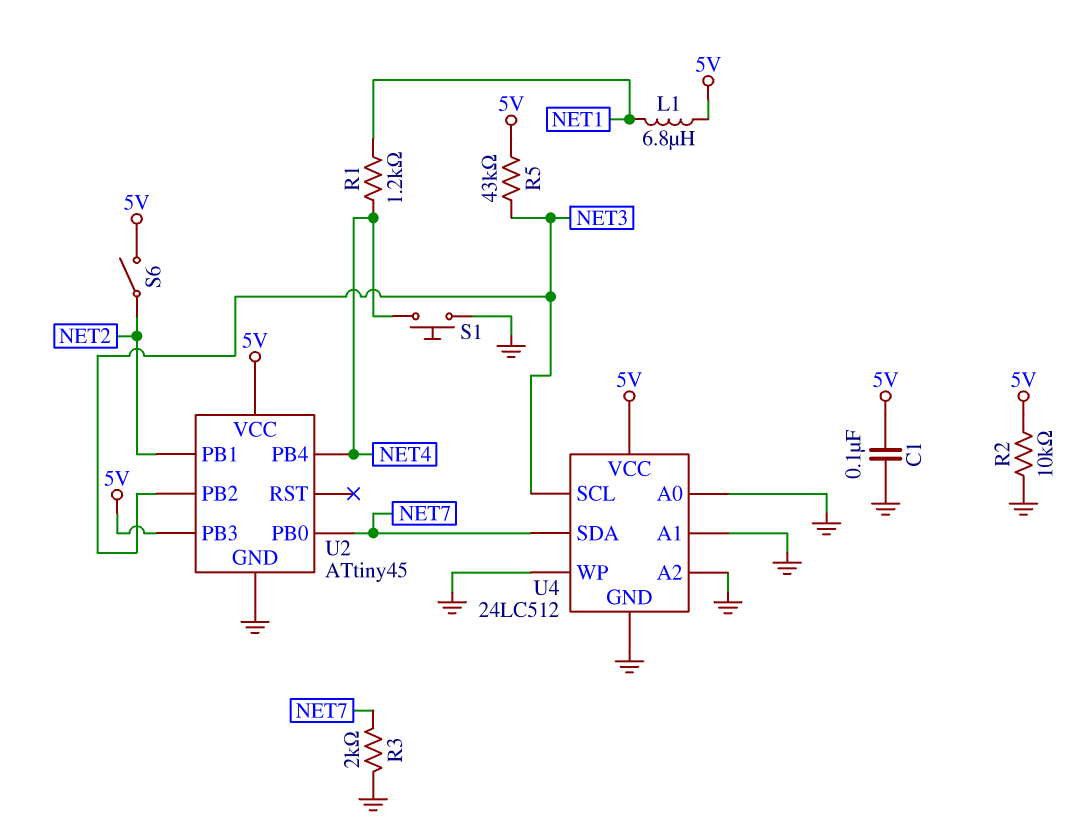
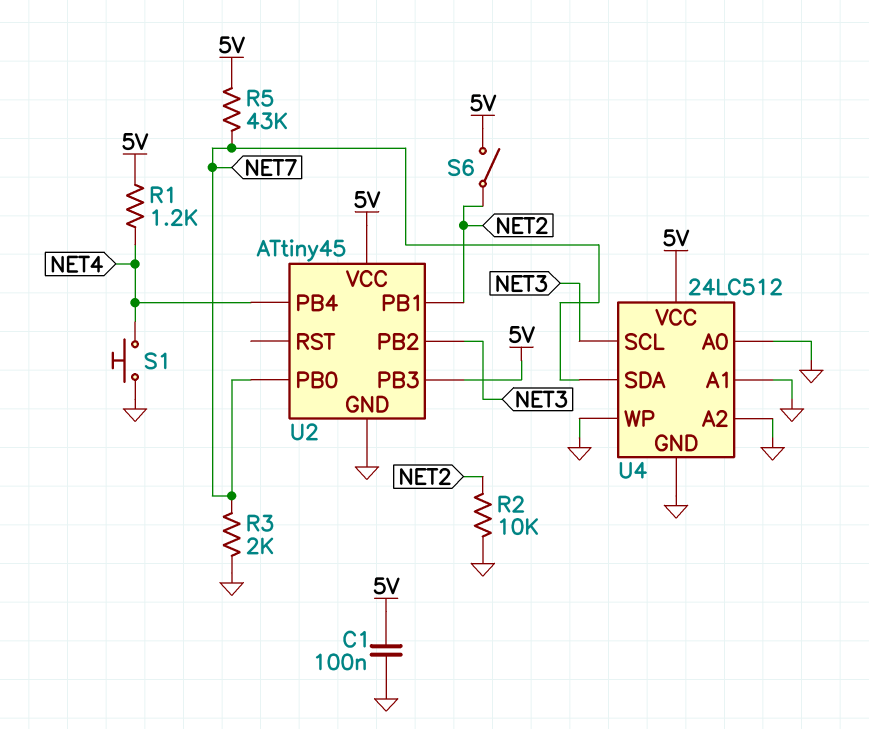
L1: 6.8uH (5V, NET1) -> none
R1: 1.2k (NET1, NET4) -> 1.2k (5V, NET4)
R2: 10k (5V, GND) -> 10k (GND, NET2)
R5: 43k (5V, NET3) -> 43k (5V, NET7)

